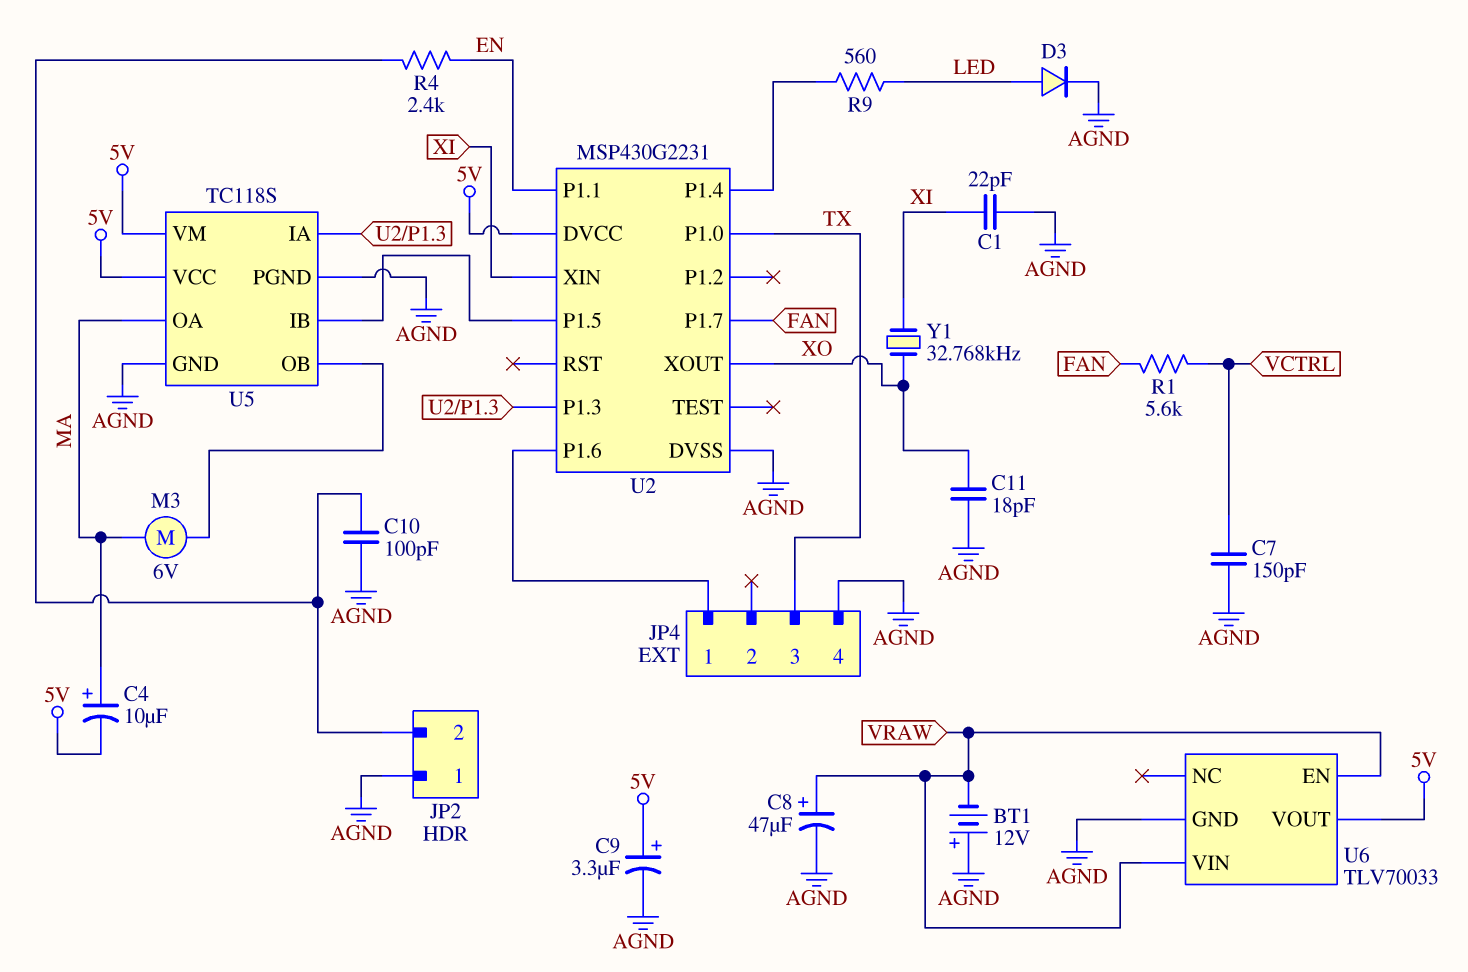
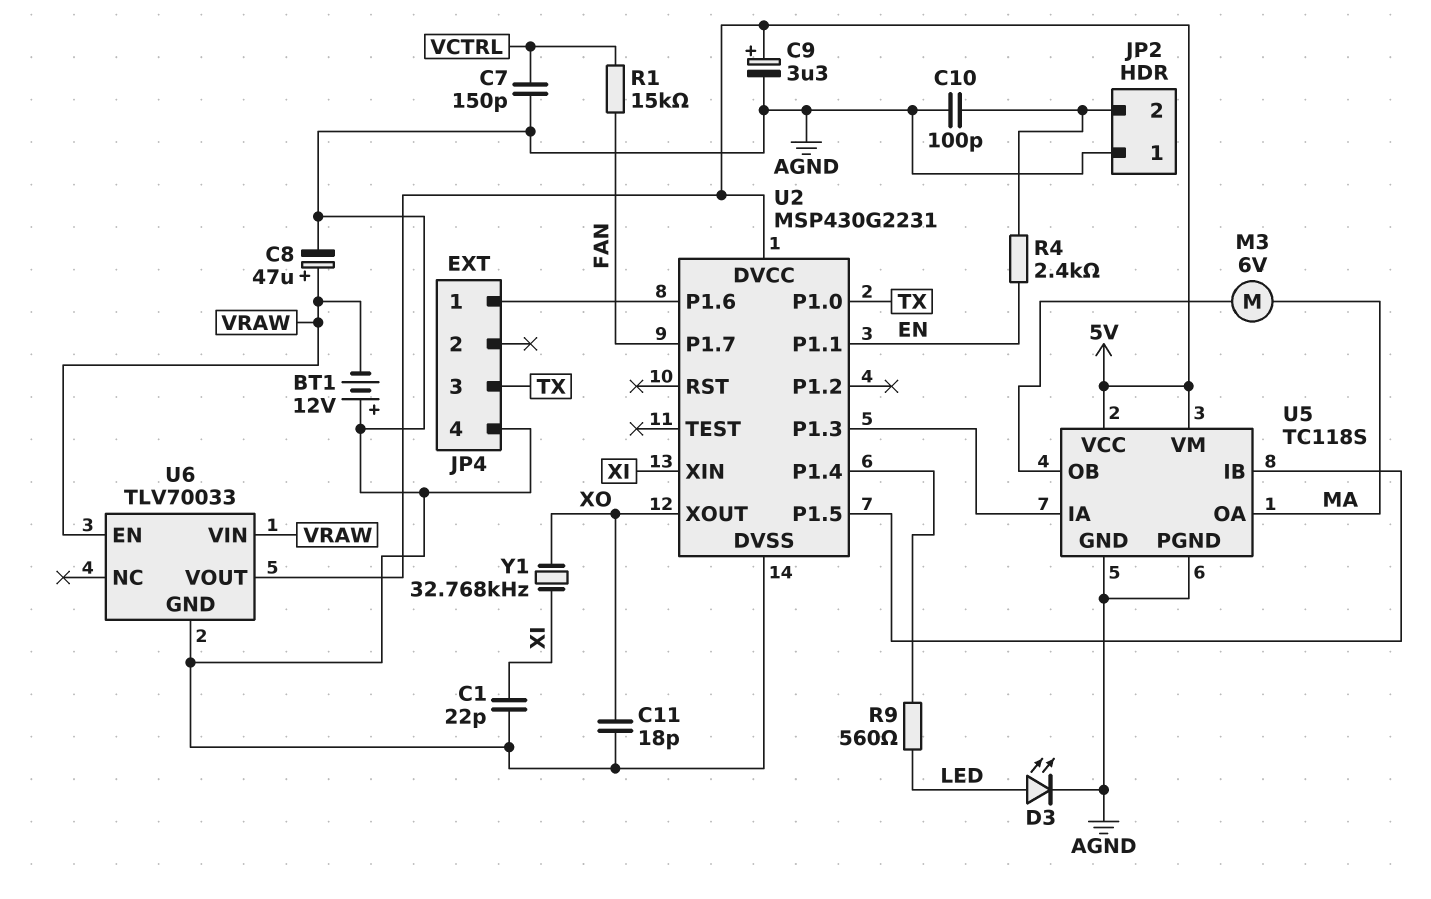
C4: 10uF (plus MA, minus 5V) -> none
D3: diode (A LED, K AGND) -> LED (A LED, K AGND)
R1: 5.6k (FAN, VCTRL) -> 15k (FAN, VCTRL)

